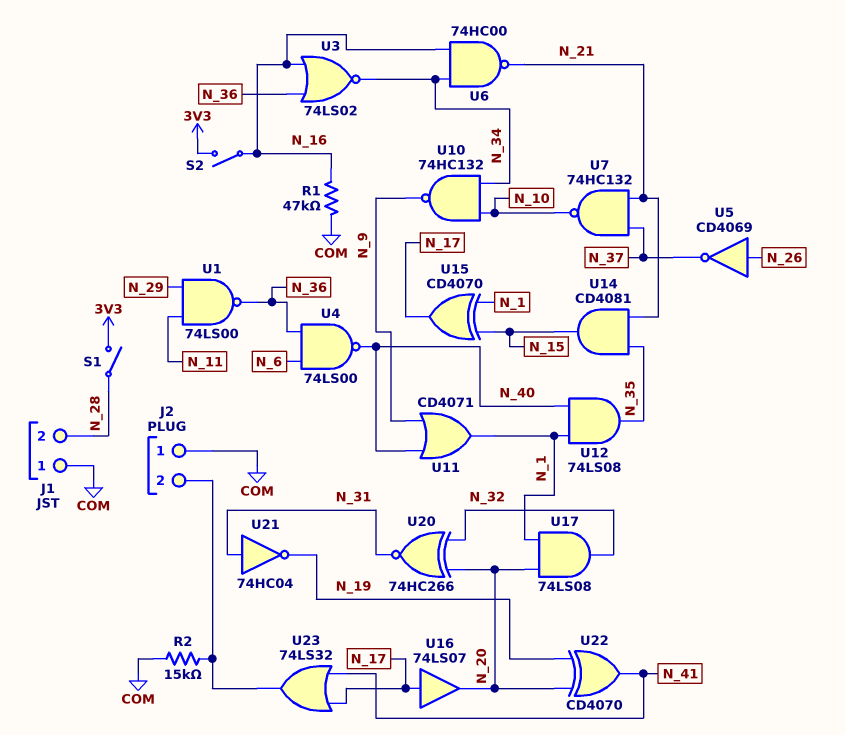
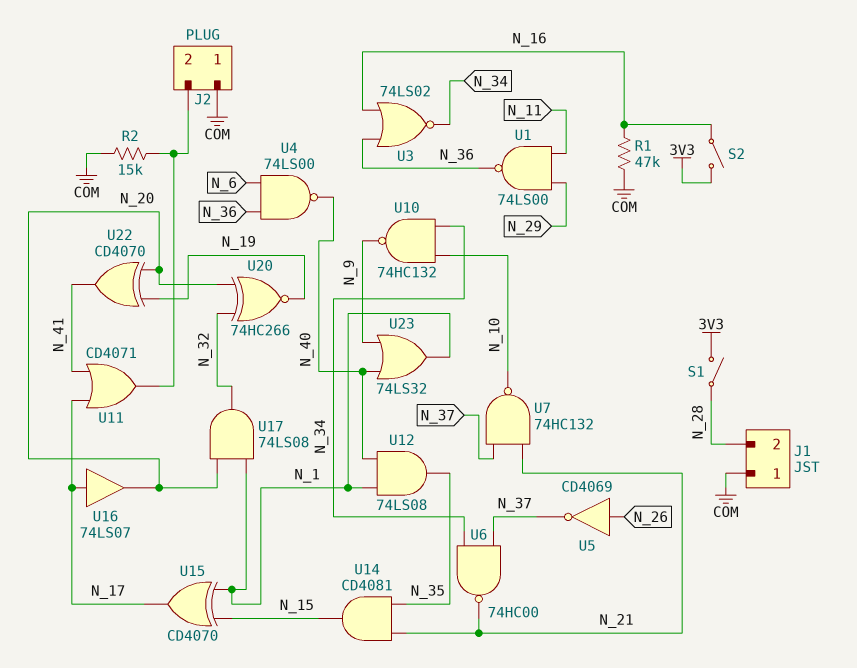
U6: NAND 74HC00 (in N_16, in N_34, out N_21) -> NAND 74HC00 (in N_34, in N_37, out N_21)
U11: OR CD4071 (in N_9, in N_40, out N_1) -> OR CD4071 (in N_17, in N_41, out J2/2)
U20: XNOR 74HC266 (in N_20, in N_32, out N_31) -> XNOR 74HC266 (in N_20, in N_32, out N_19)
U21: NOT 74HC04 (in N_31, out N_19) -> none
U23: OR 74LS32 (in N_17, in N_41, out J2/2) -> OR 74LS32 (in N_9, in N_40, out N_1)

